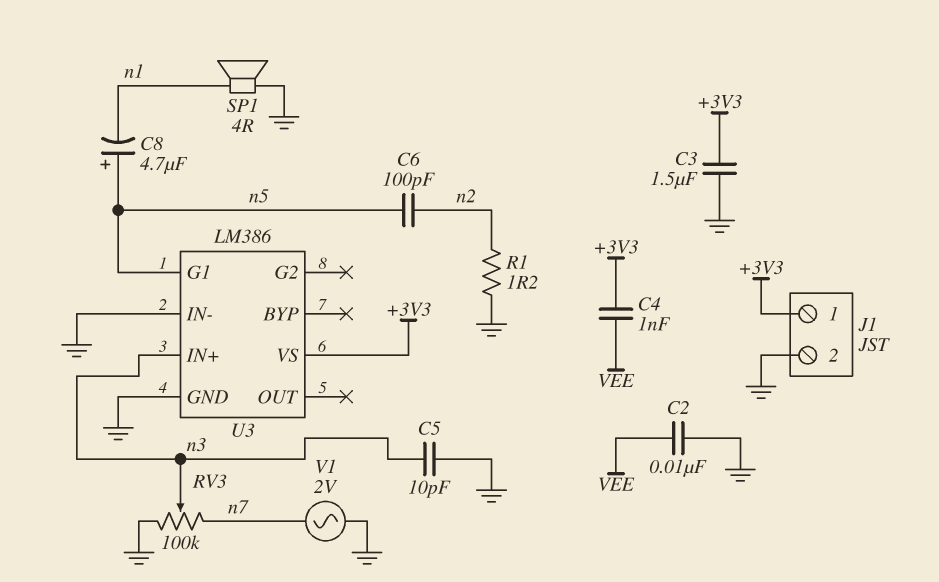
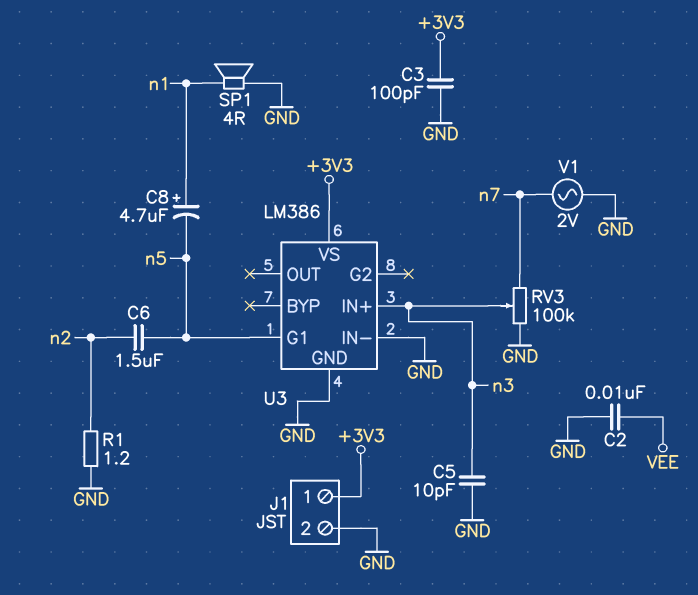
C3: 1.5uF (+3V3, GND) -> 100pF (+3V3, GND)
C4: 1nF (+3V3, VEE) -> none
C6: 100pF (n2, n5) -> 1.5uF (n2, n5)
C8: 4.7uF (plus n5, minus n1) -> 4.7uF (plus n1, minus n5)

